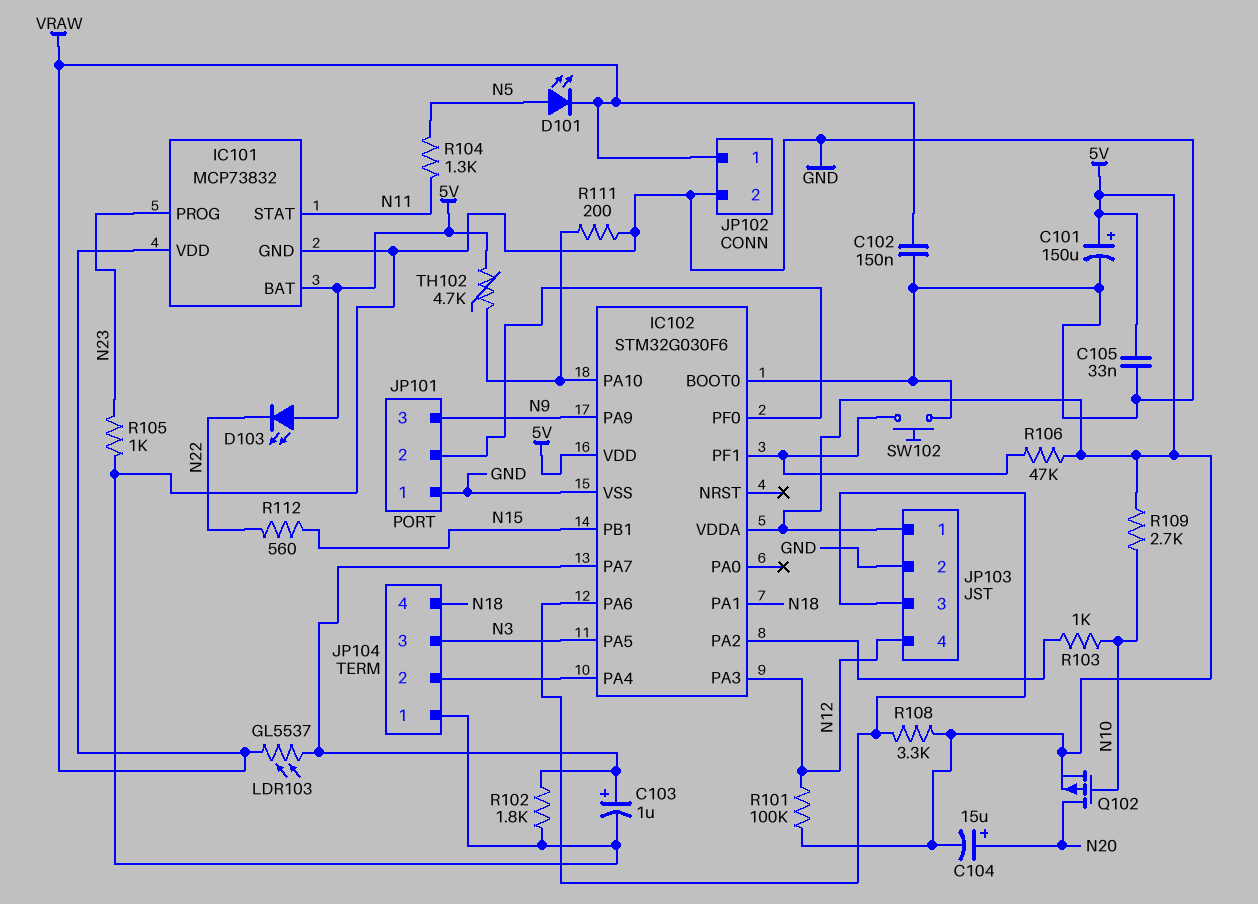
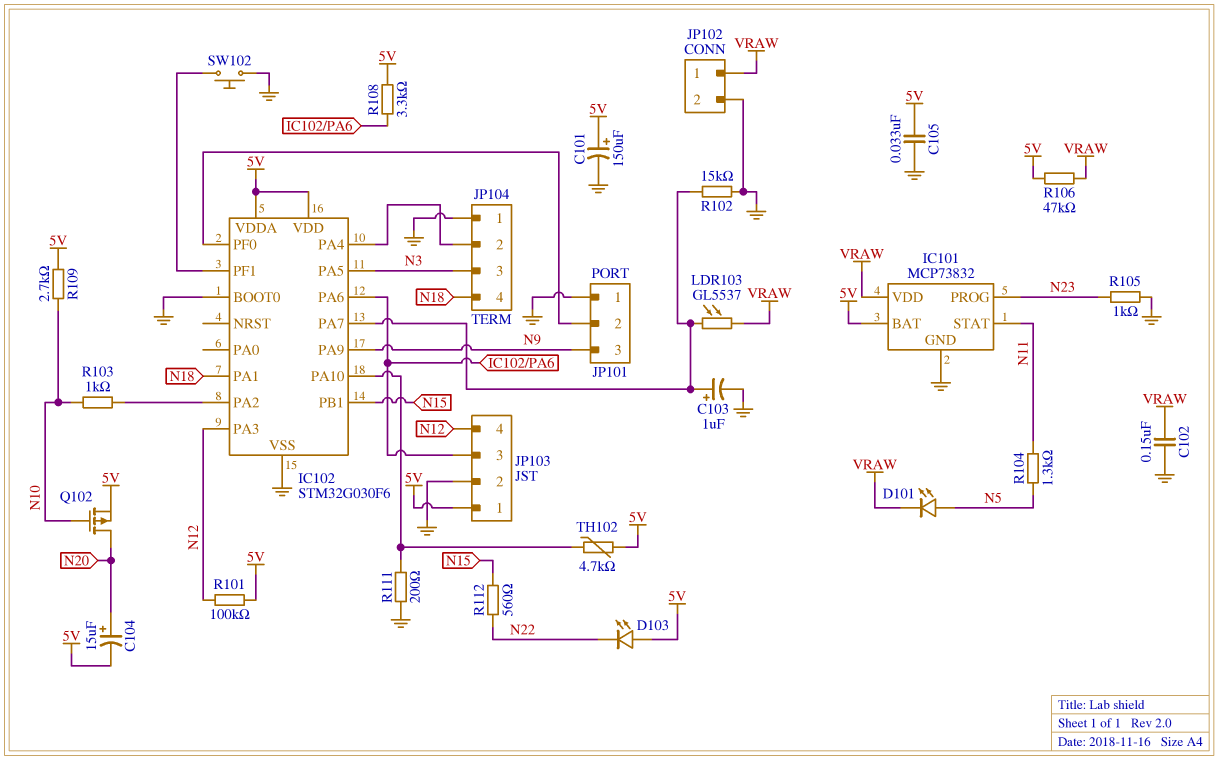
R102: 1.8k (GND, IC102/PA7) -> 15k (GND, IC102/PA7)
R106: 47k (5V, IC102/PF1) -> 47k (5V, VRAW)

